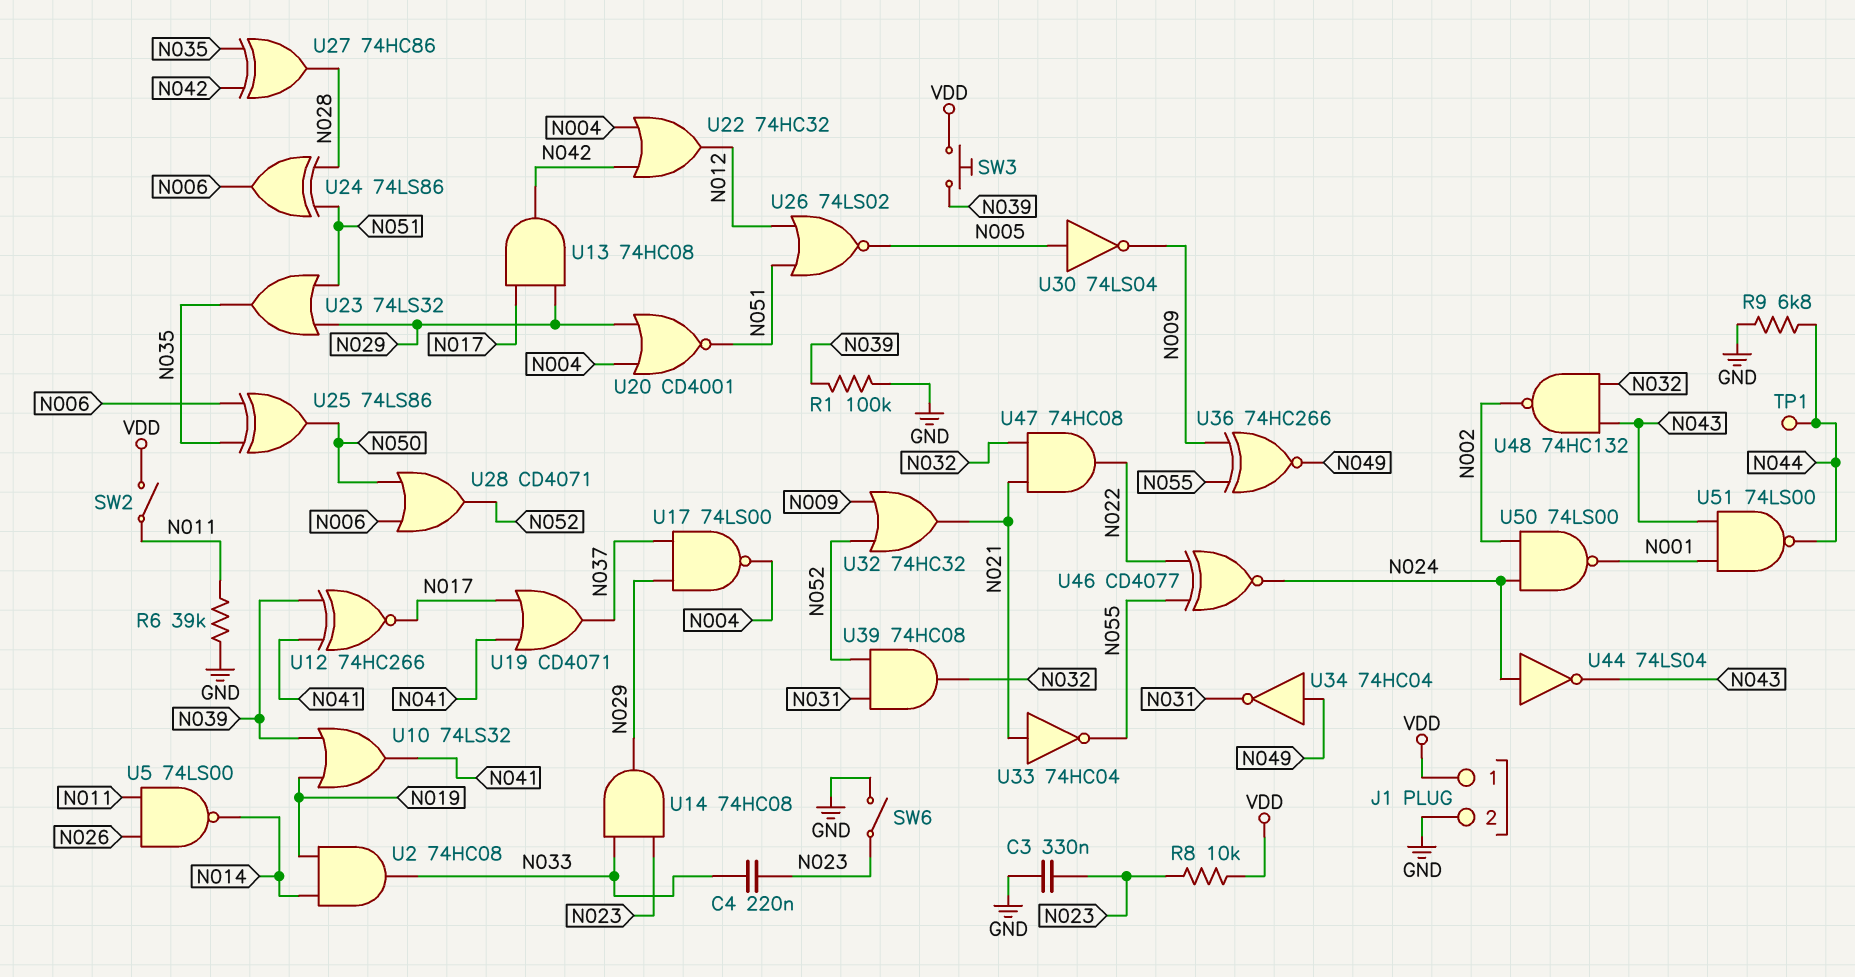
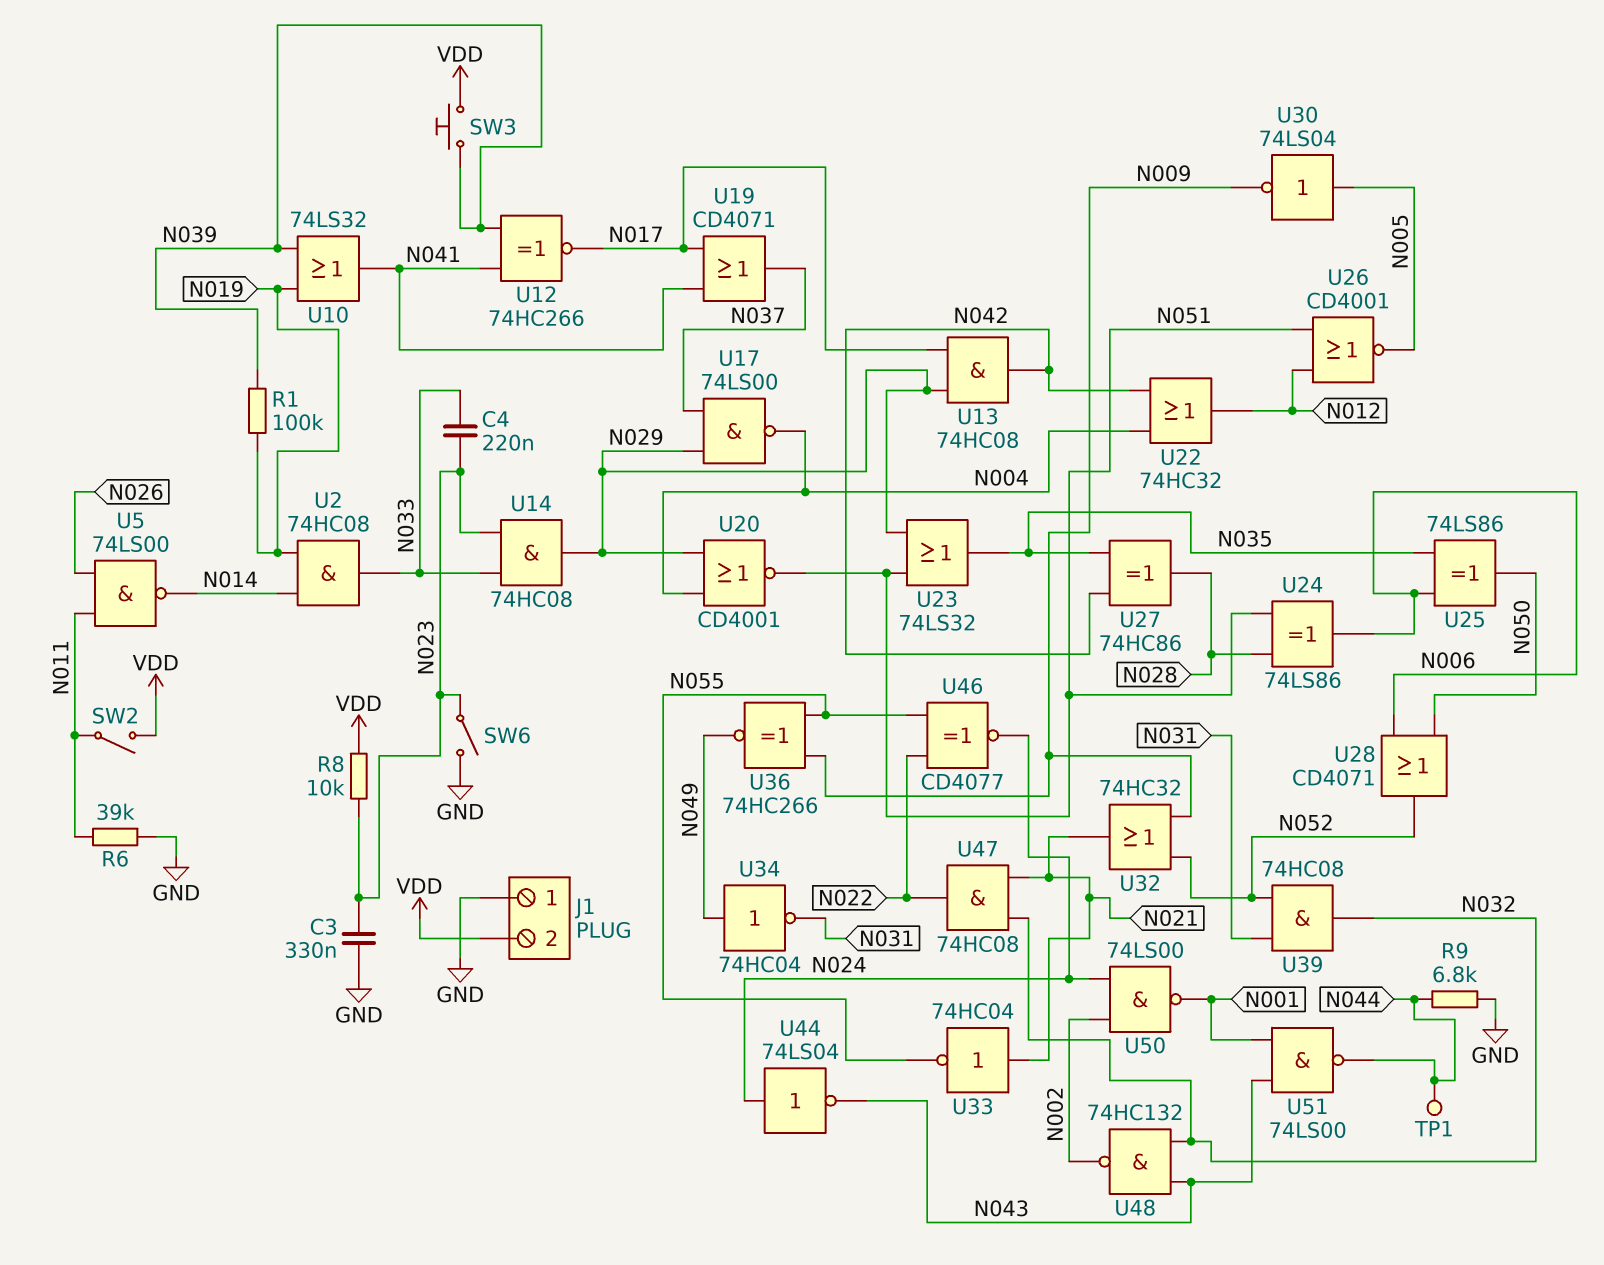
J1 pin 1: VDD -> GND
J1 pin 2: GND -> VDD
R1: 100k (GND, N039) -> 100k (N019, N039)
U26: NOR 74LS02 (in N012, in N051, out N005) -> NOR CD4001 (in N012, in N051, out N005)

